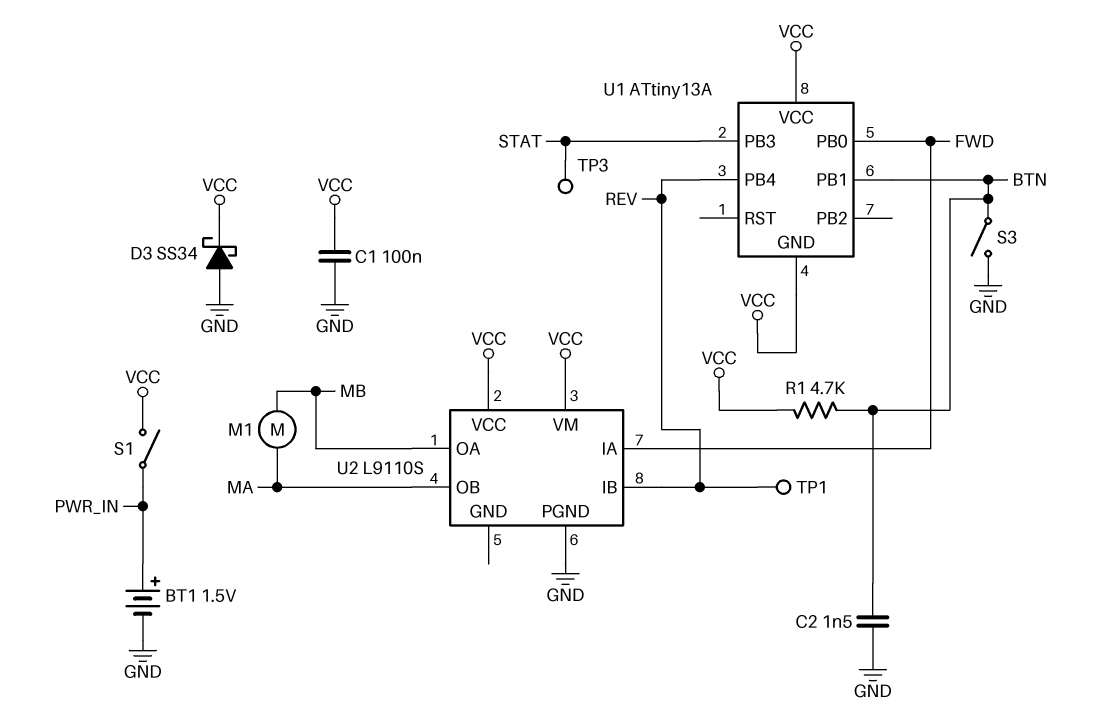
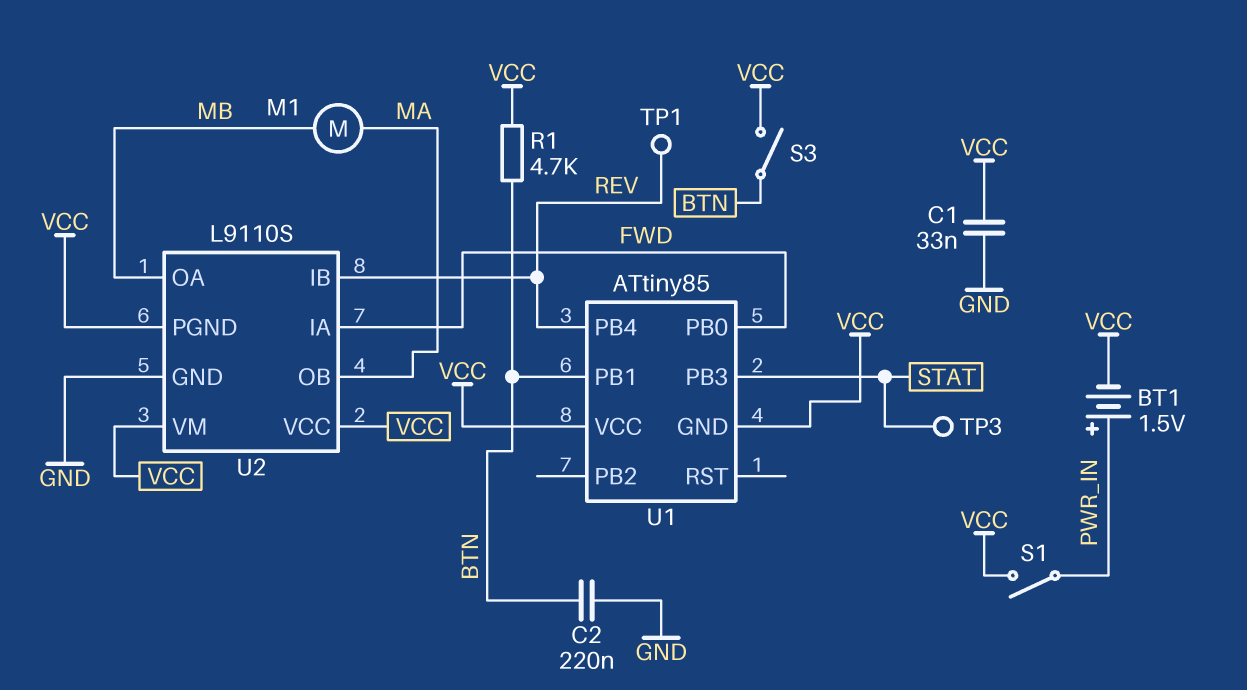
BT1: 1.5V (plus PWR_IN, minus GND) -> 1.5V (plus PWR_IN, minus VCC)
C1: 100nF (GND, VCC) -> 33nF (GND, VCC)
C2: 1.5nF (BTN, GND) -> 220nF (BTN, GND)
D3: schottky SS34 (A GND, K VCC) -> none
S3: switch (BTN, GND) -> switch (BTN, VCC)
U1: ATtiny13A -> ATtiny85
U2 pin GND: none -> GND
U2 pin PGND: GND -> VCC

